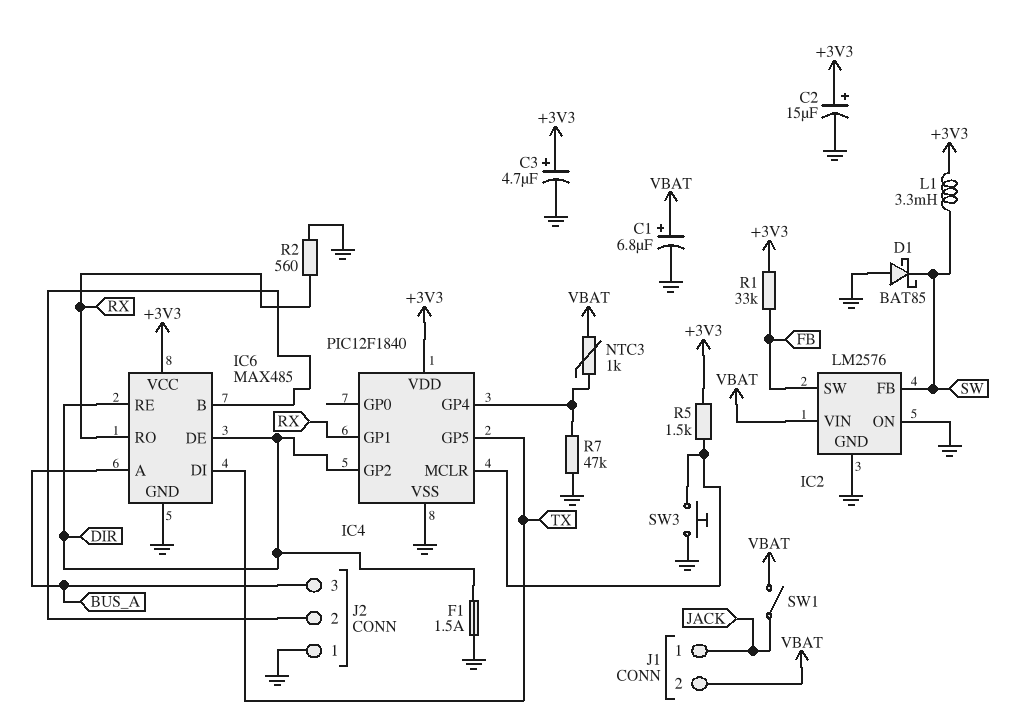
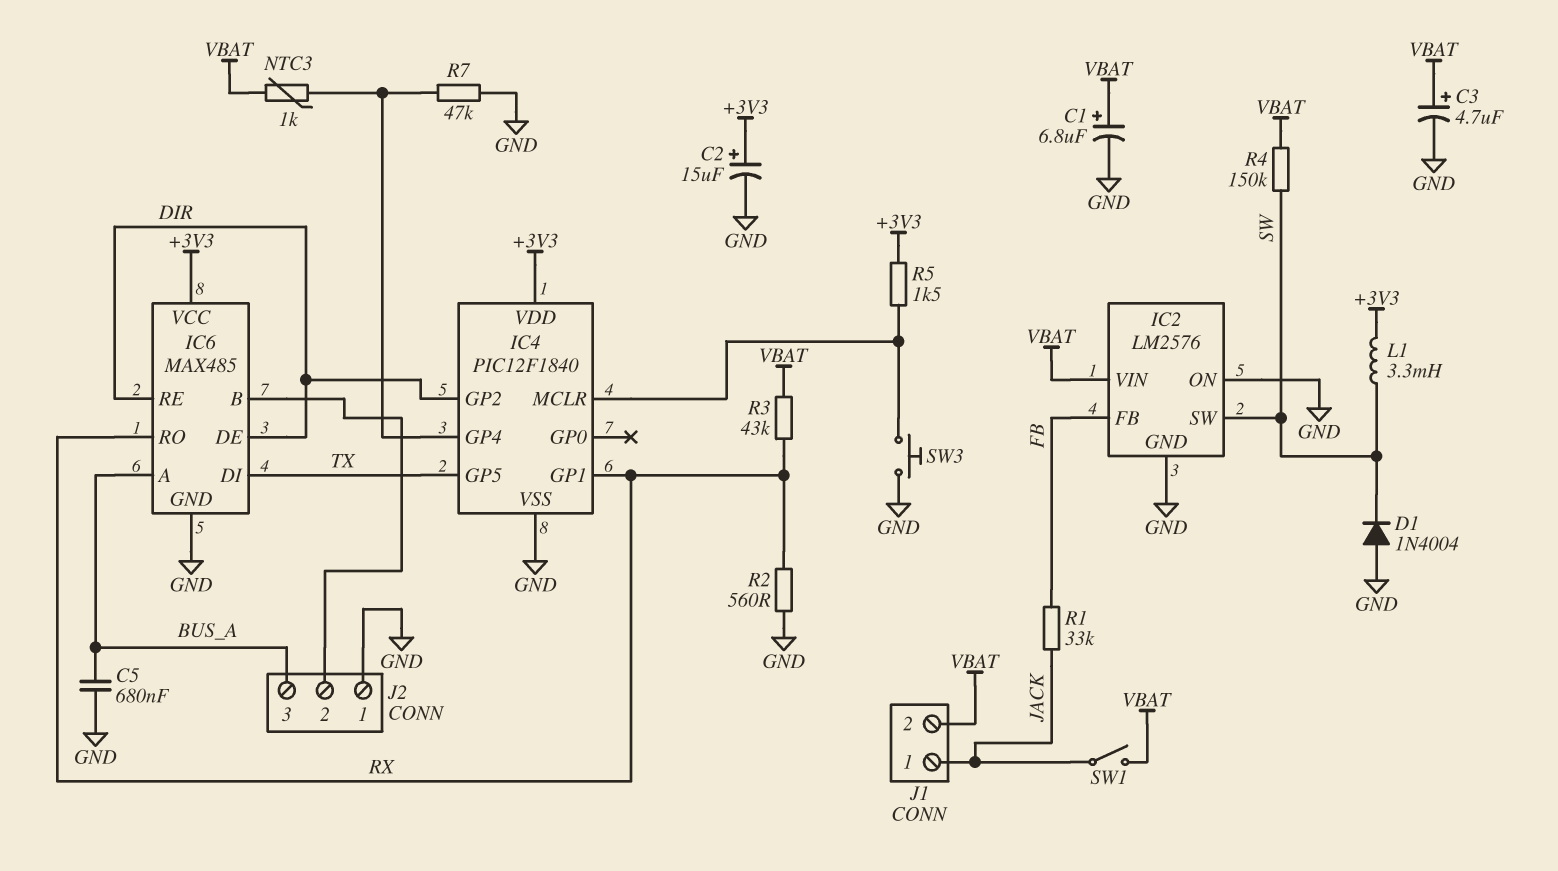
C3: 4.7uF (plus +3V3, minus GND) -> 4.7uF (plus VBAT, minus GND)
C5: none -> 680nF (BUS_A, GND)
D1: schottky BAT85 (A GND, K SW) -> diode 1N4004 (A GND, K SW)
F1: 1.5A (DIR, GND) -> none
IC2 pin FB: SW -> FB
IC2 pin SW: FB -> SW
R1: 33k (+3V3, FB) -> 33k (FB, JACK)
R3: none -> 43k (RX, VBAT)
R4: none -> 150k (SW, VBAT)

